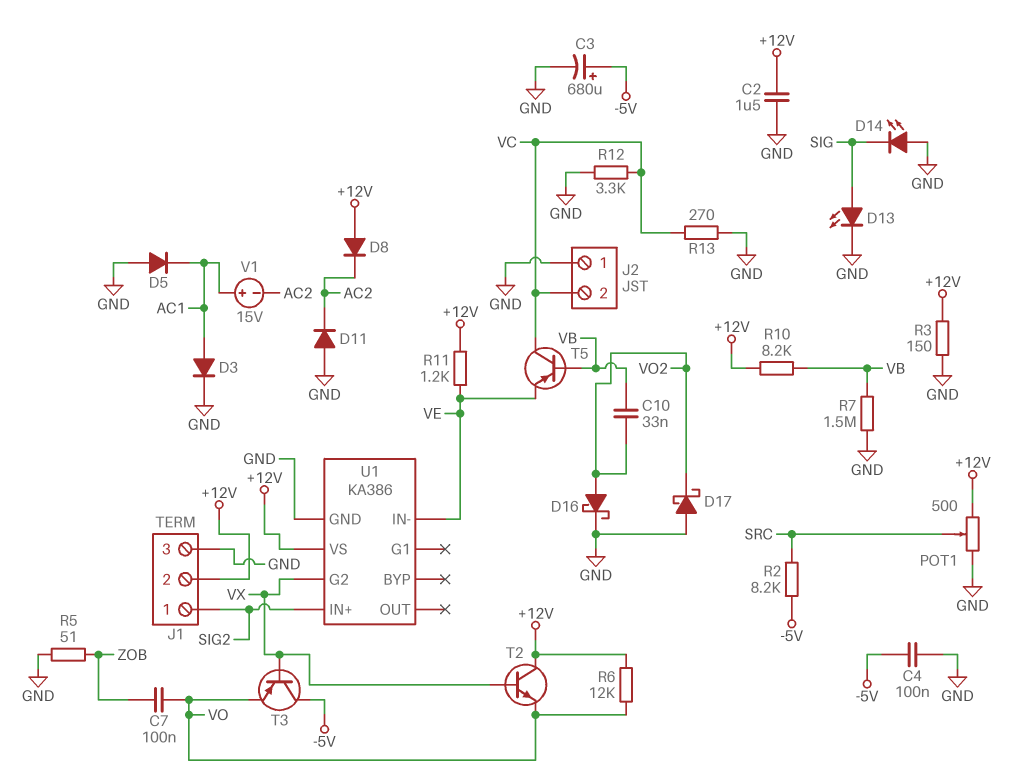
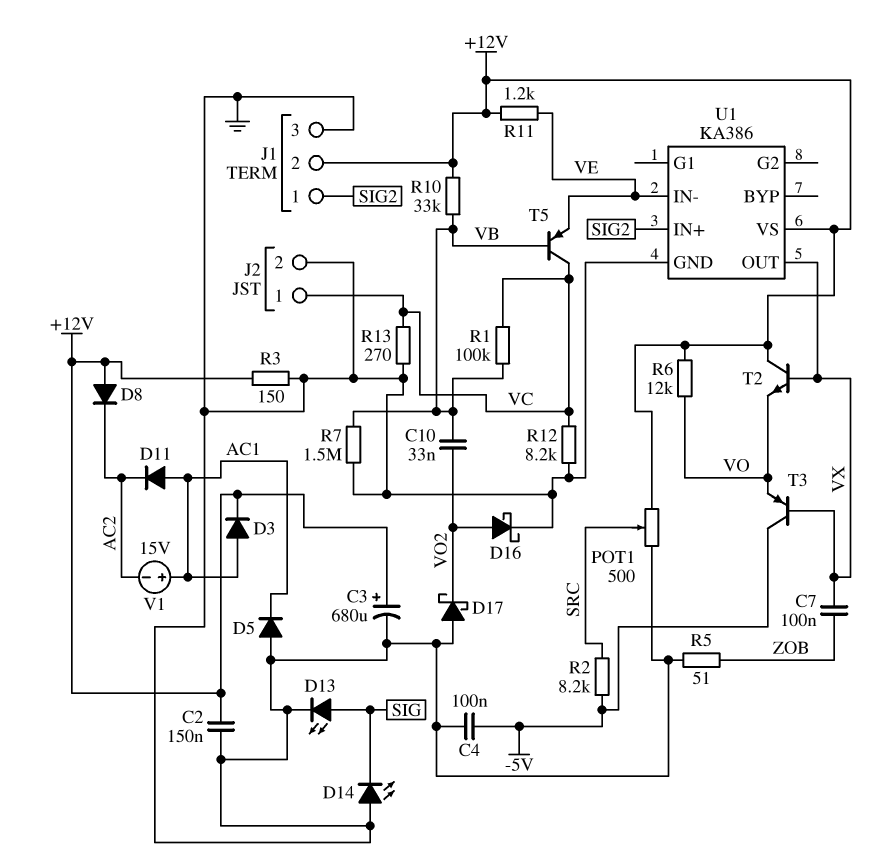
C2: 1.5uF (+12V, GND) -> 150nF (+12V, GND)
C3: 680uF (plus -5V, minus GND) -> 680uF (plus +12V, minus GND)
C7: 100nF (VO, ZOB) -> 100nF (VX, ZOB)
D3: diode (A AC1, K GND) -> diode (A AC1, K +12V)
D11: diode (A GND, K AC2) -> diode (A AC1, K AC2)
J2 pin 1: GND -> VC
J2 pin 2: VC -> GND
R1: none -> 100k (VB, VC)
R10: 8.2k (+12V, VB) -> 33k (+12V, VB)
R12: 3.3k (GND, VC) -> 8.2k (GND, VC)
U1 pin G2: VX -> none
U1 pin OUT: none -> VX

